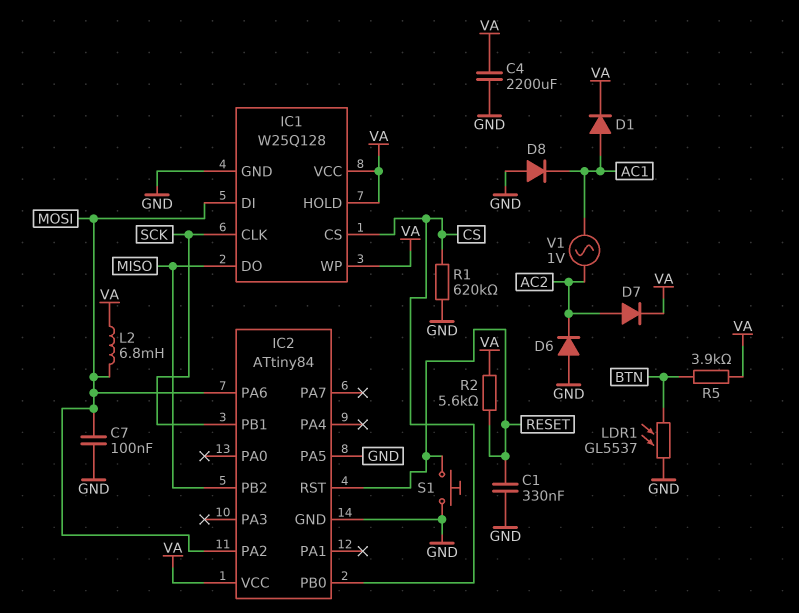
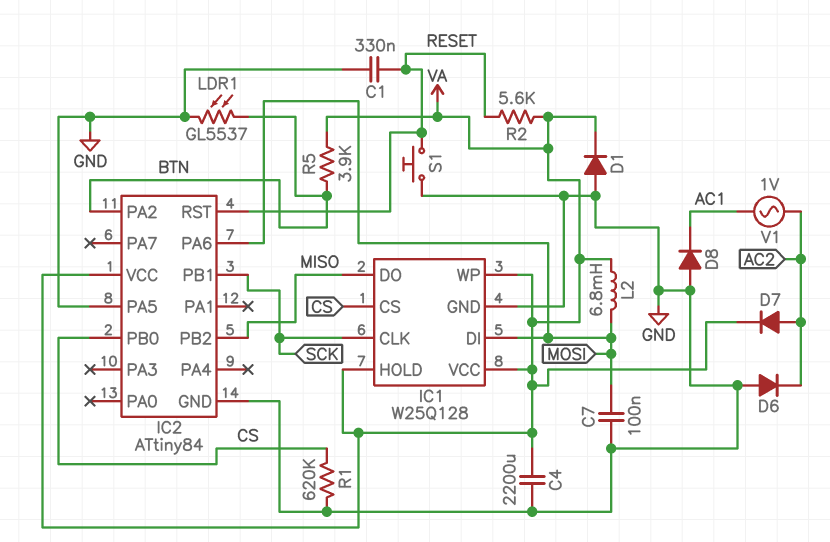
D1: diode (A AC1, K VA) -> diode (A GND, K VA)
IC2 pin PA2: MOSI -> BTN

